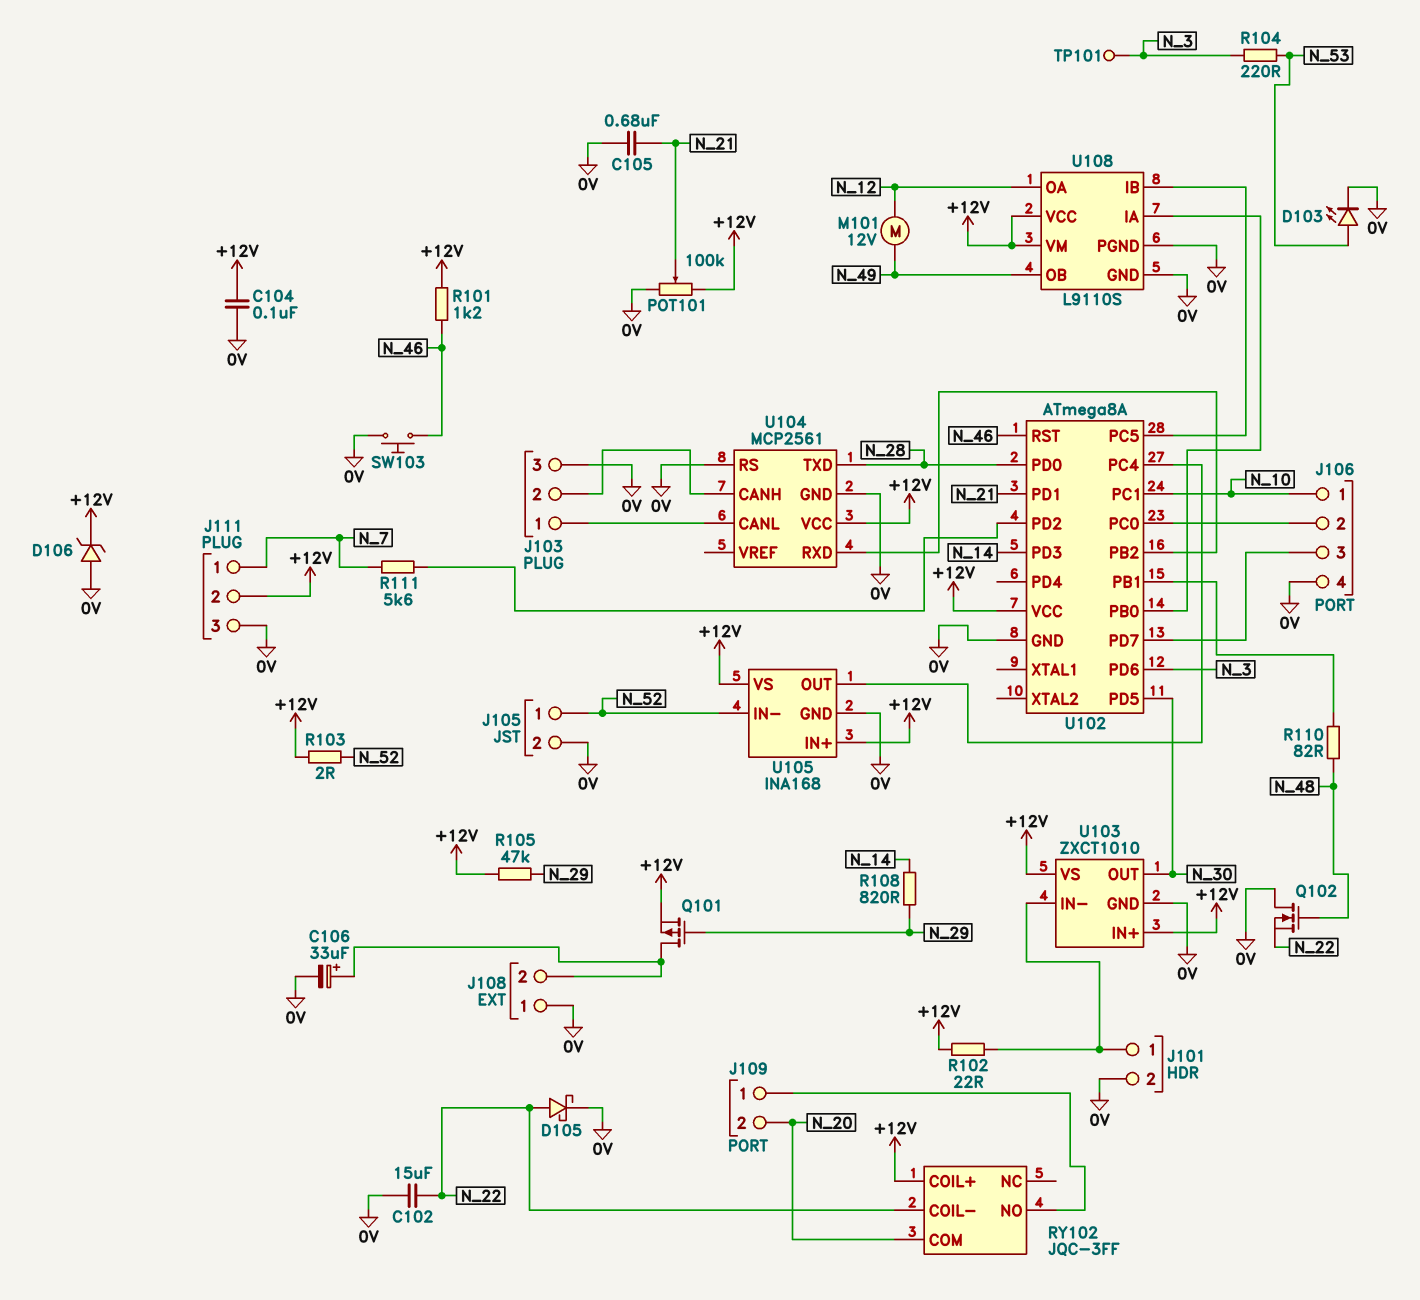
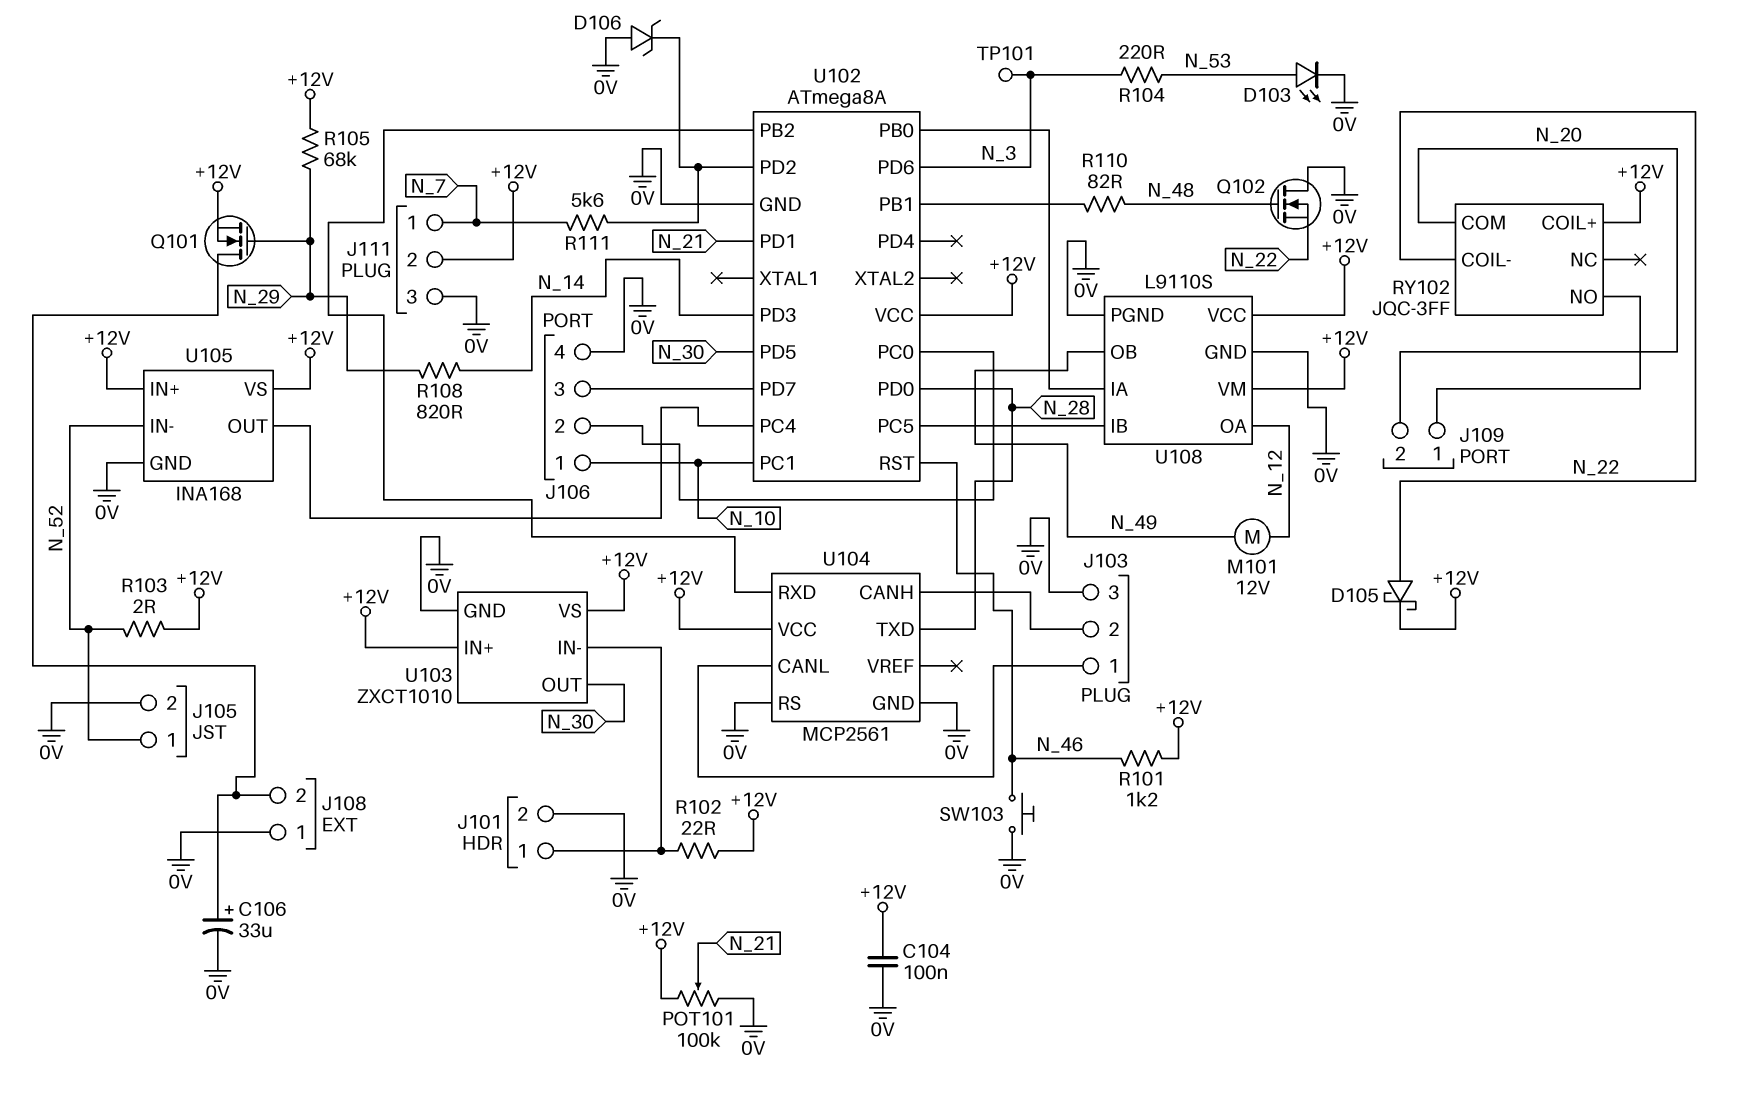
C102: 15uF (0V, N_22) -> none
C105: 680nF (0V, N_21) -> none
D105: schottky (A N_22, K 0V) -> schottky (A N_22, K +12V)
D106: zener (A 0V, K +12V) -> zener (A 0V, K U102/PD2)
Q101: PMOS (G N_29, D J108/2, S +12V) -> NMOS (G N_29, D J108/2, S +12V)
R105: 47k (+12V, N_29) -> 68k (+12V, N_29)

